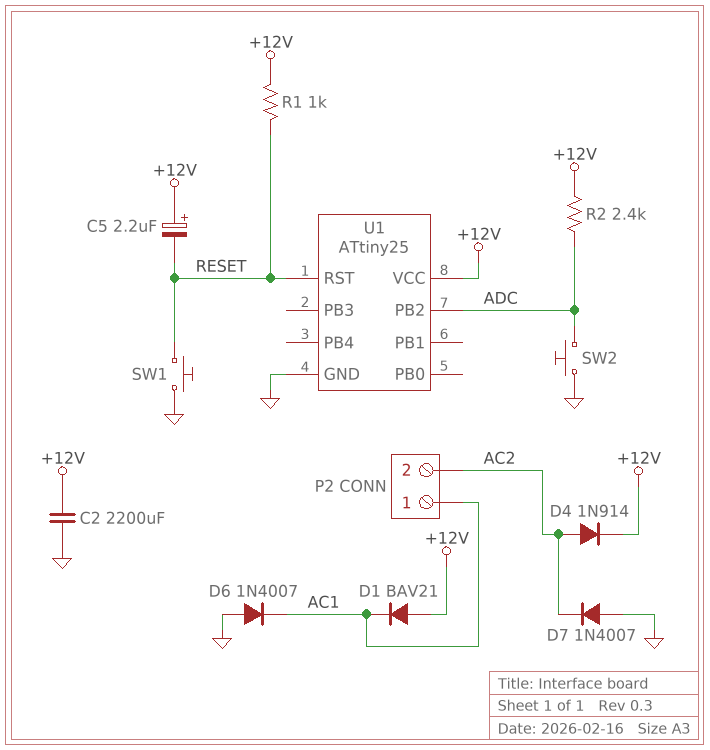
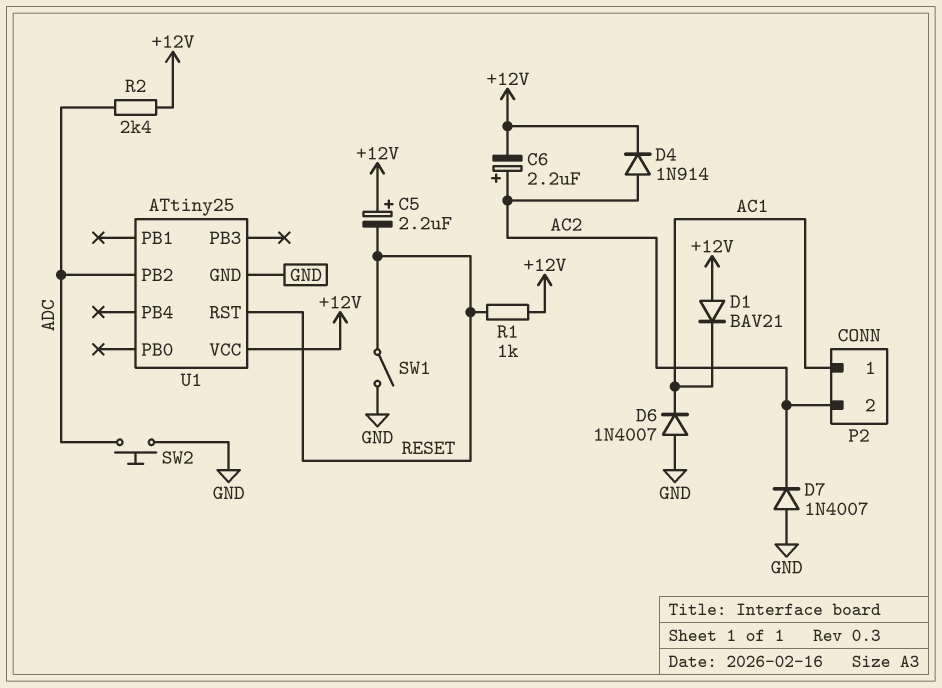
C2: 2200uF (+12V, GND) -> none
C6: none -> 2.2uF (plus AC2, minus +12V)
SW1: button (GND, RESET) -> switch (GND, RESET)

